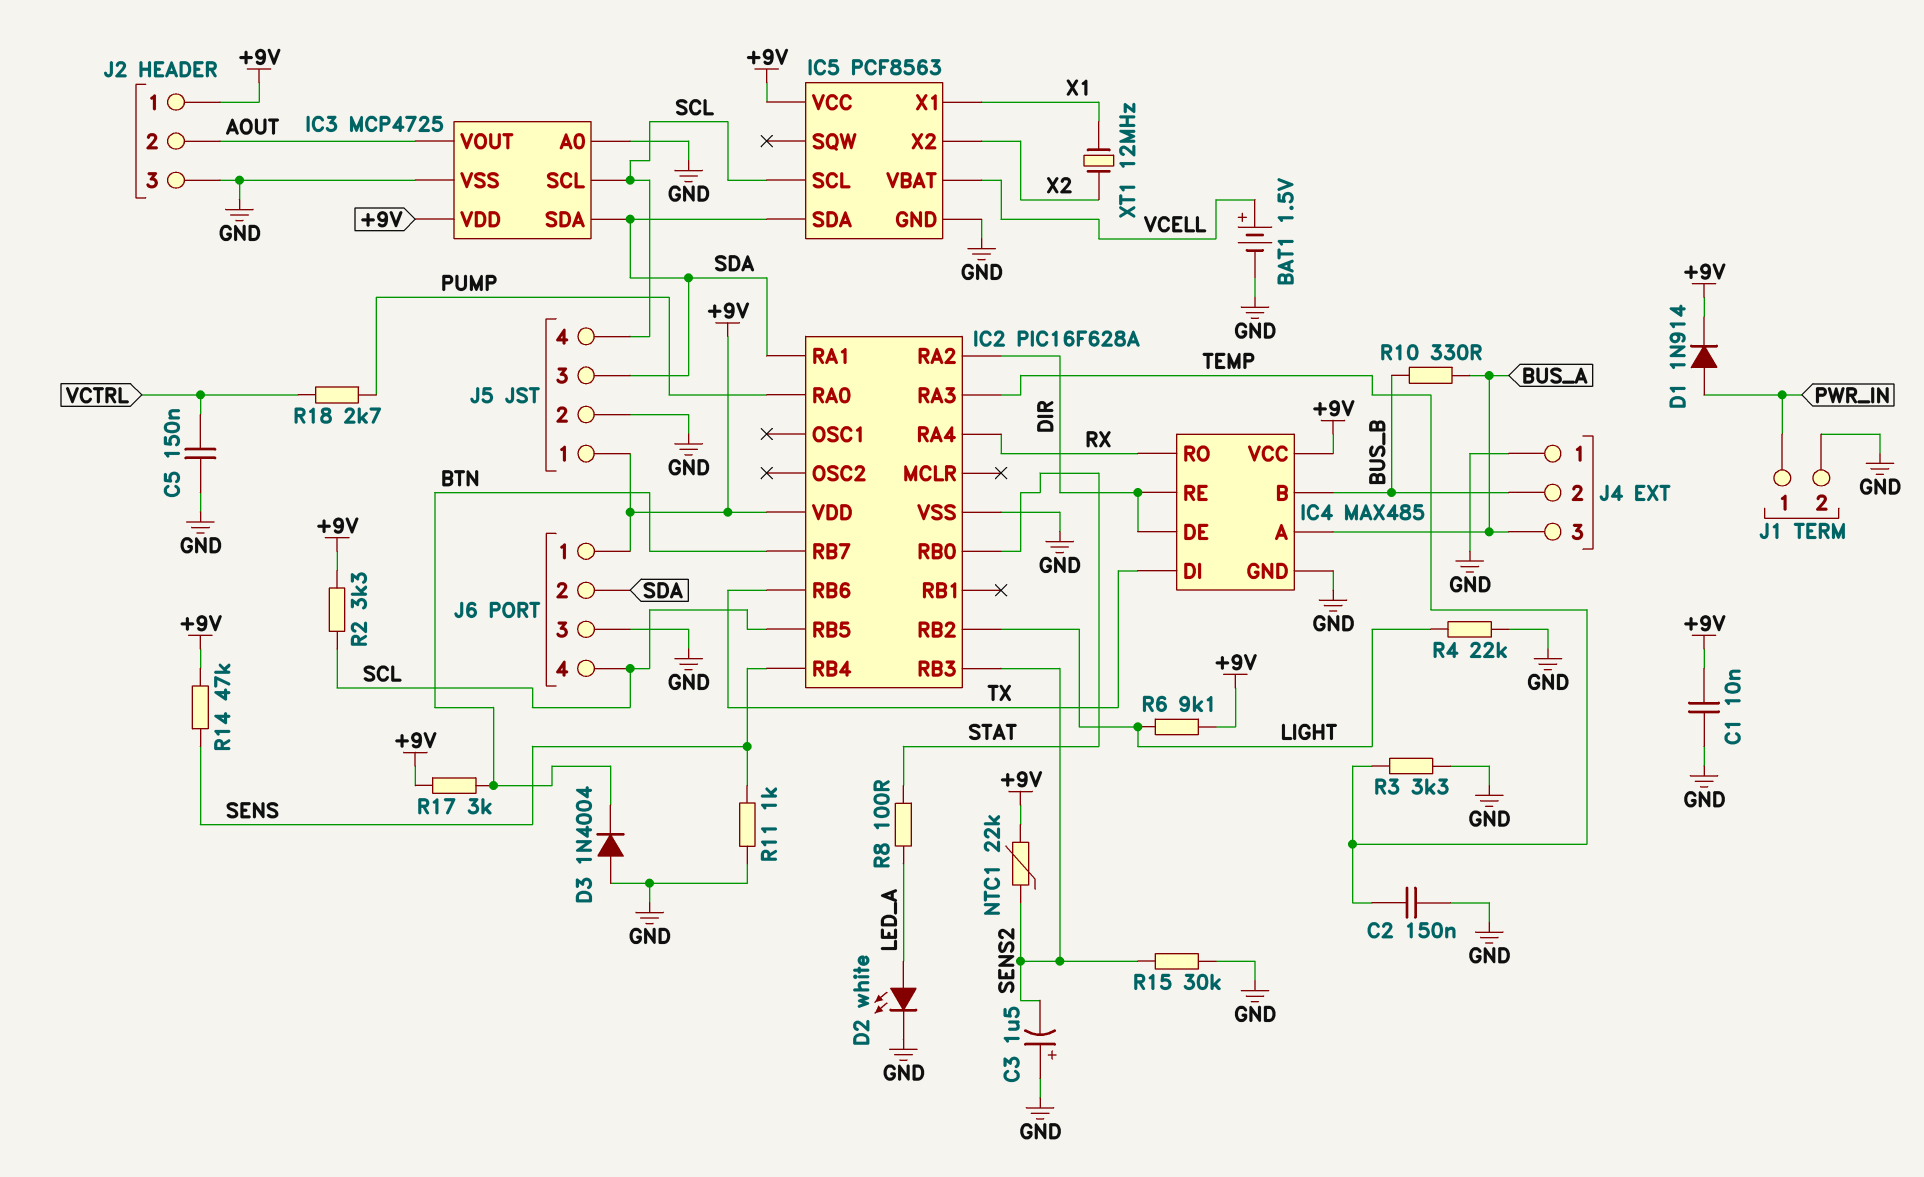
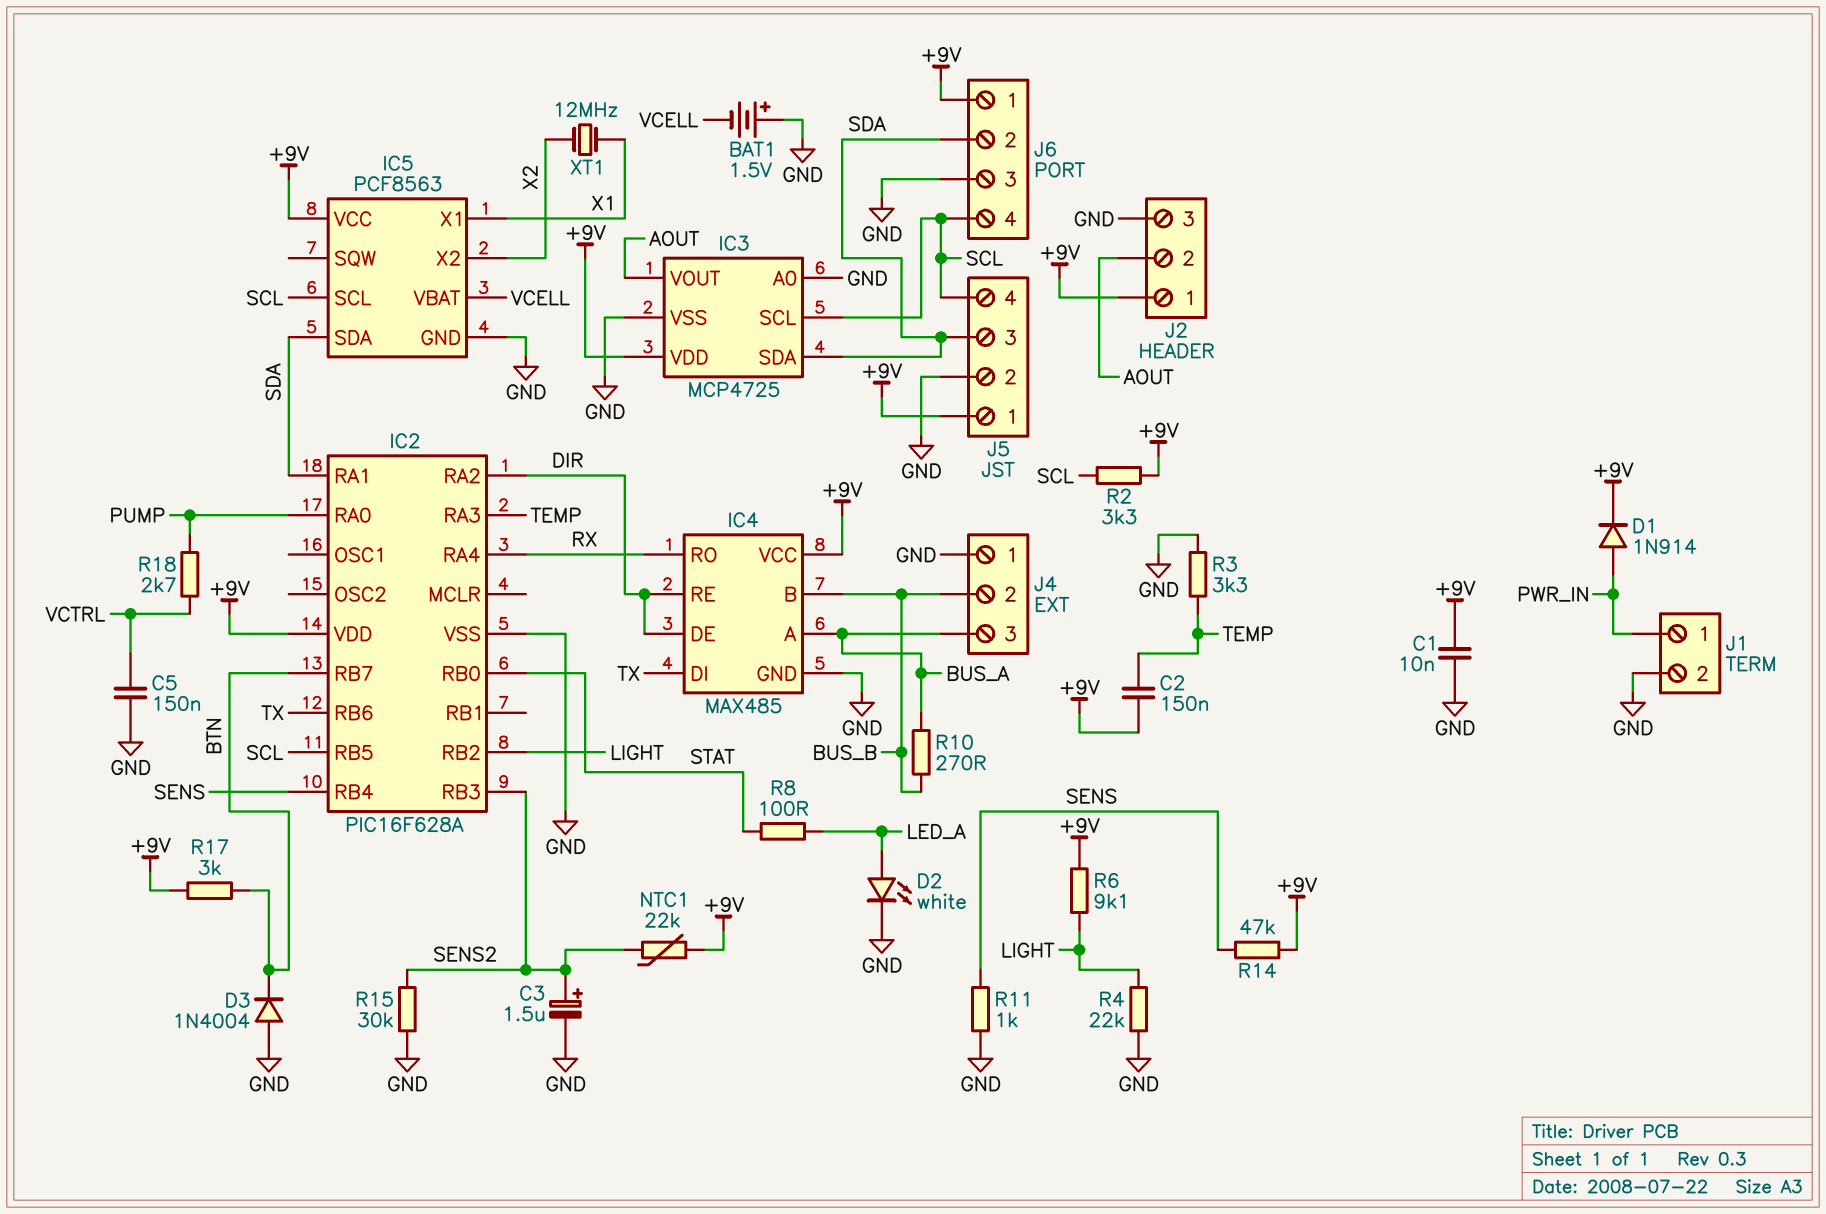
BAT1: 1.5V (plus VCELL, minus GND) -> 1.5V (plus GND, minus VCELL)
C2: 150nF (GND, TEMP) -> 150nF (+9V, TEMP)
C3: 1.5uF (plus GND, minus SENS2) -> 1.5uF (plus SENS2, minus GND)
R10: 330 (BUS_A, BUS_B) -> 270 (BUS_A, BUS_B)

